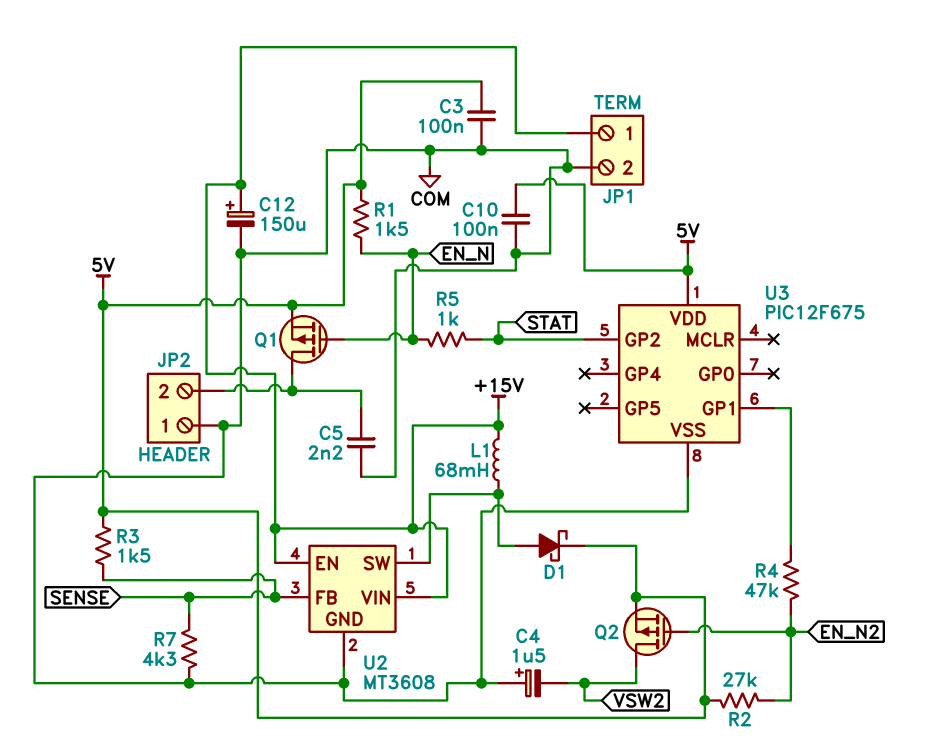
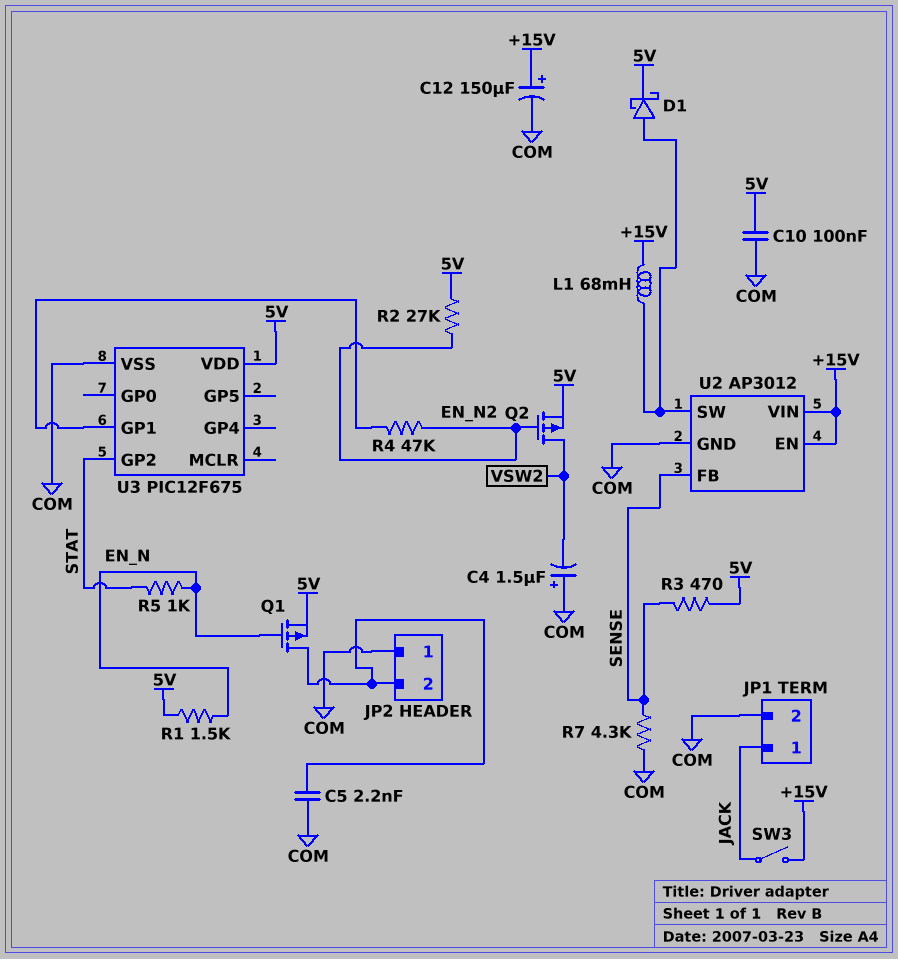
C3: 100nF (5V, COM) -> none
JP1 pin 1: +15V -> JACK
R3: 1.5k (5V, SENSE) -> 470 (5V, SENSE)
SW3: none -> switch (+15V, JACK)
U2: MT3608 -> AP3012

